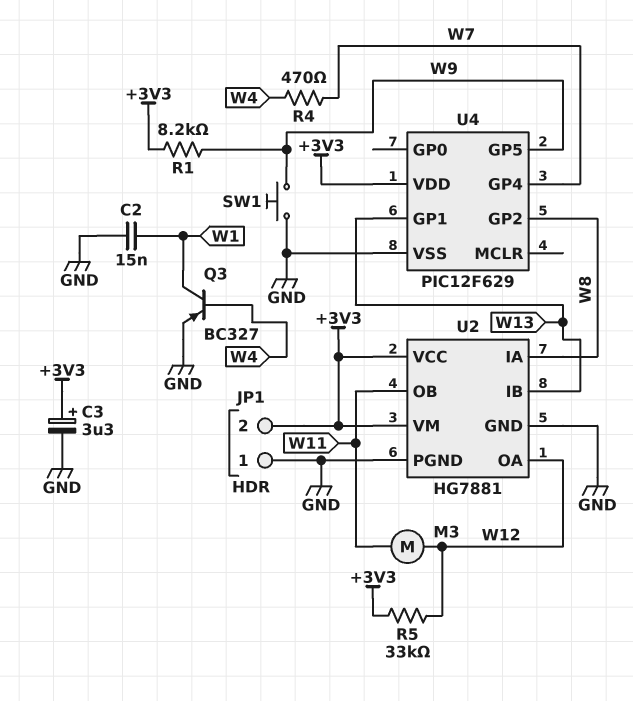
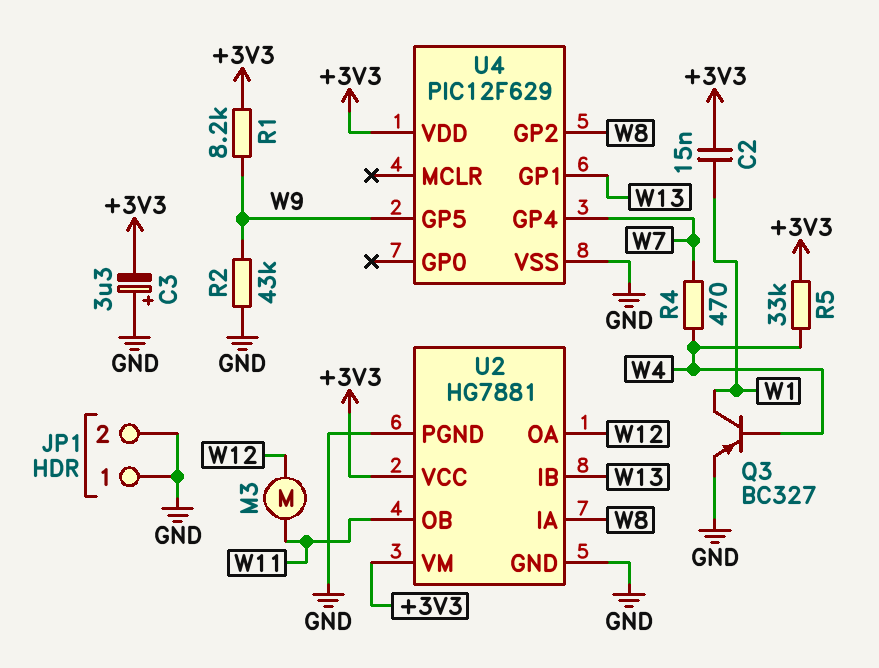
C2: 15nF (GND, W1) -> 15nF (+3V3, W1)
C3: 3.3uF (plus +3V3, minus GND) -> 3.3uF (plus GND, minus +3V3)
JP1 pin 2: +3V3 -> GND
R2: none -> 43k (GND, W9)
R5: 33k (+3V3, W12) -> 33k (+3V3, W4)
SW1: button (GND, W9) -> none

